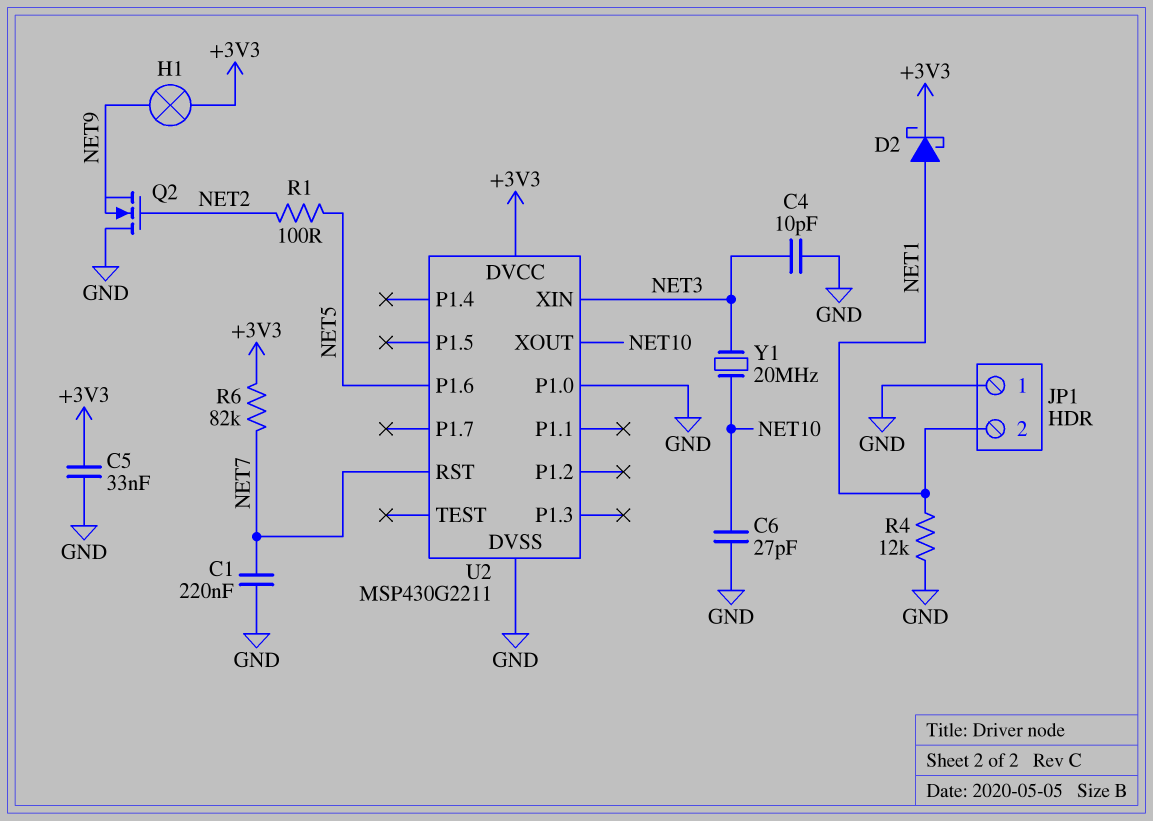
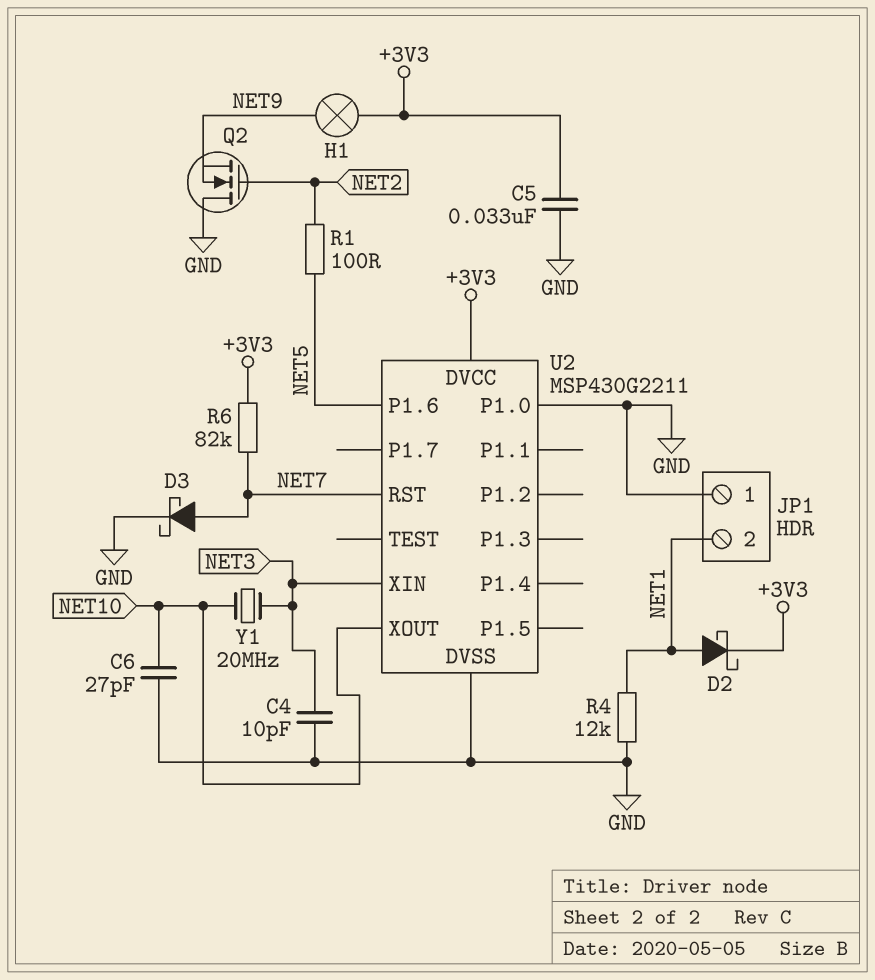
C1: 220nF (GND, NET7) -> none
D3: none -> schottky (A NET7, K GND)

